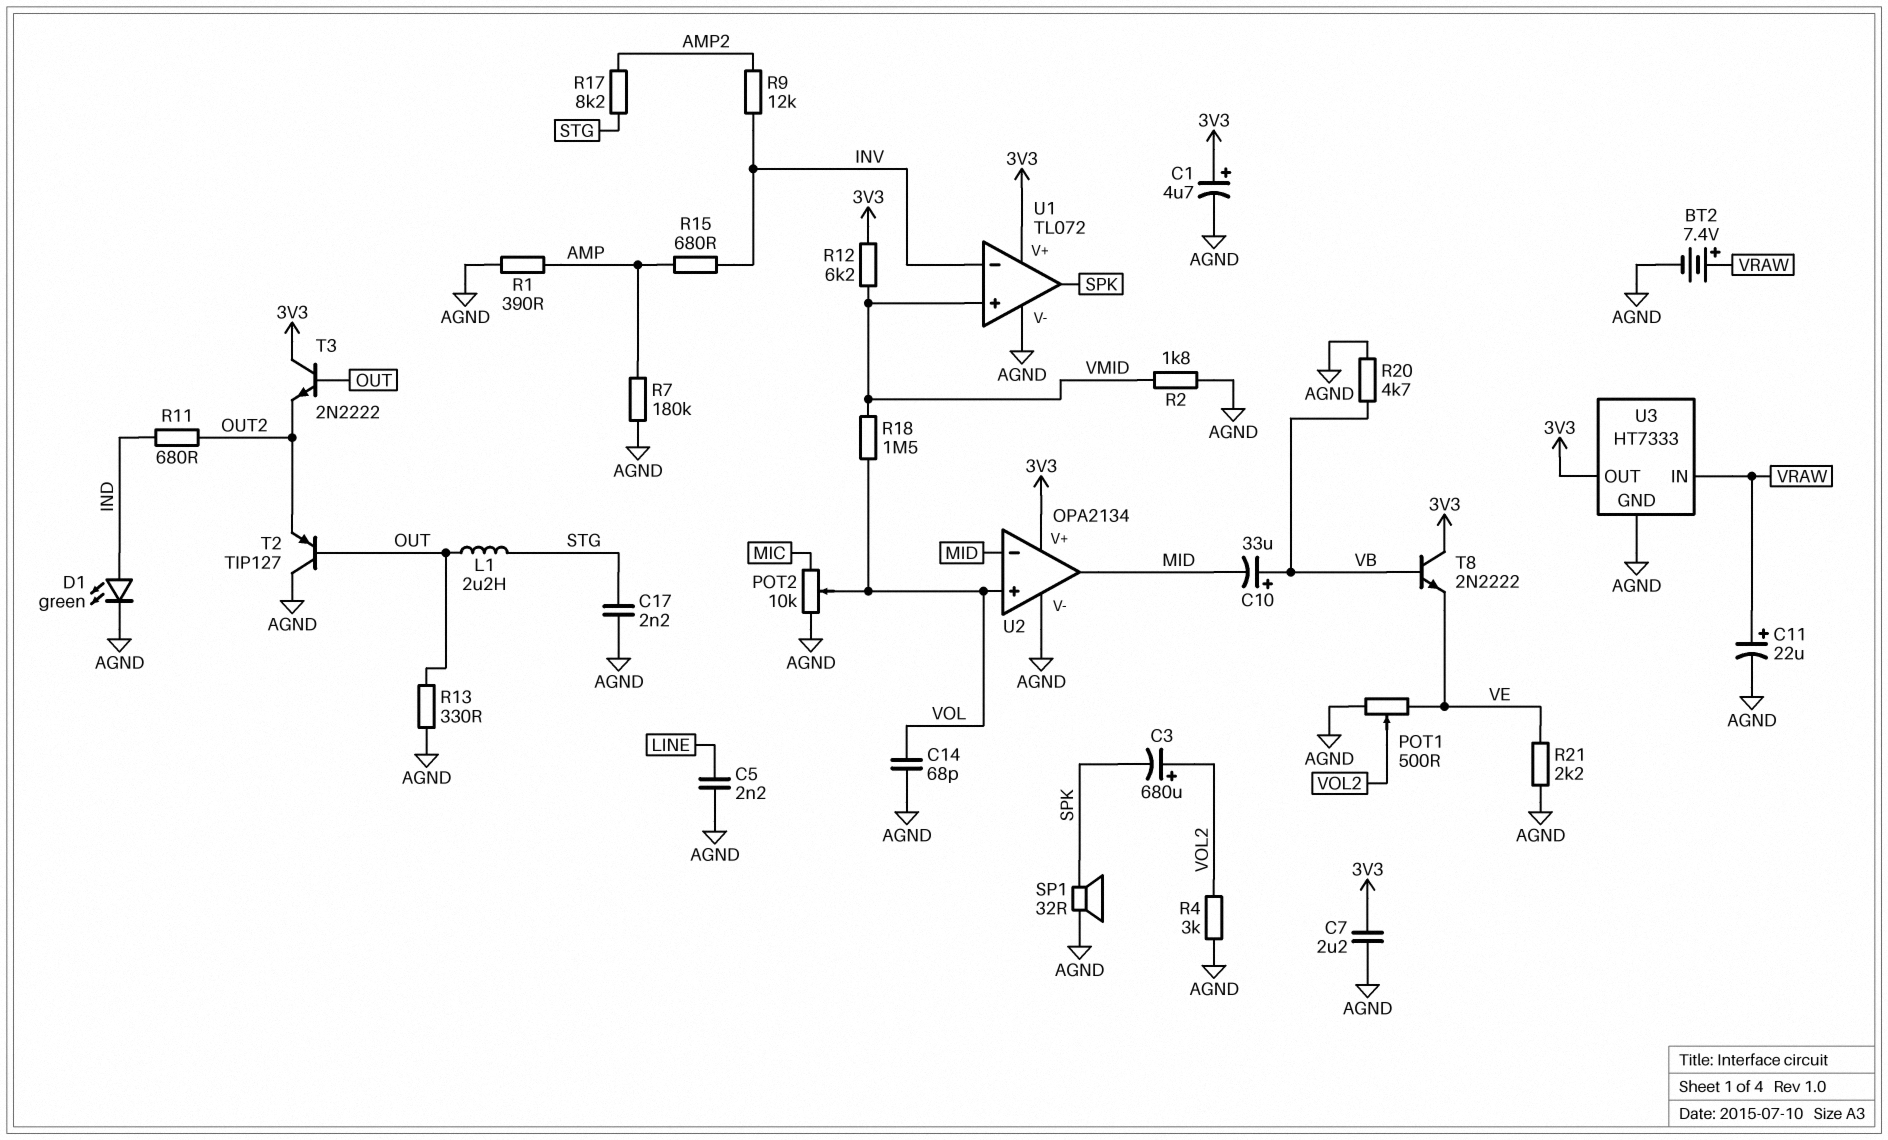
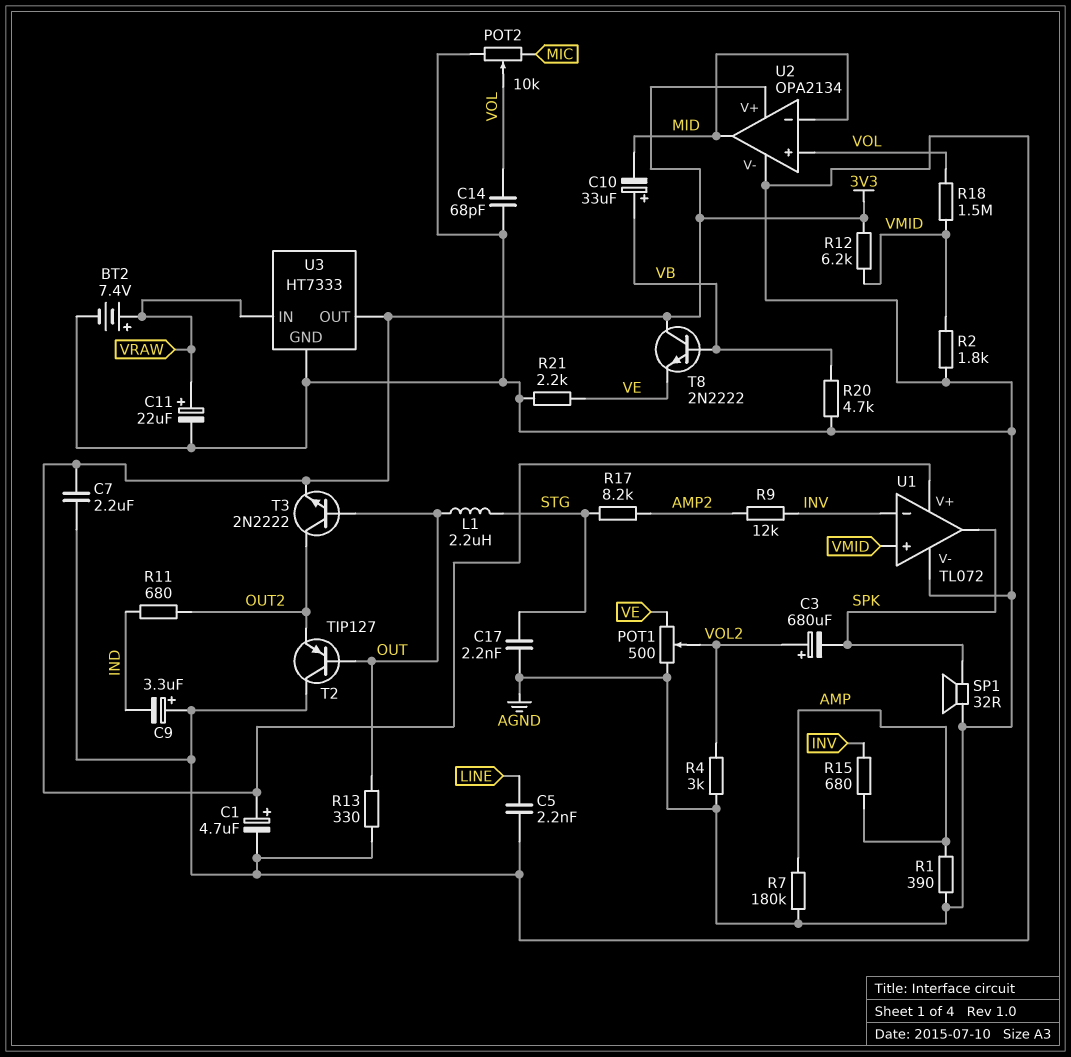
C9: none -> 3.3uF (plus AGND, minus IND)
D1: LED green (A IND, K AGND) -> none
T3: NPN 2N2222 (B OUT, C 3V3, E OUT2) -> NPN 2N2222 (B OUT, C OUT2, E 3V3)

